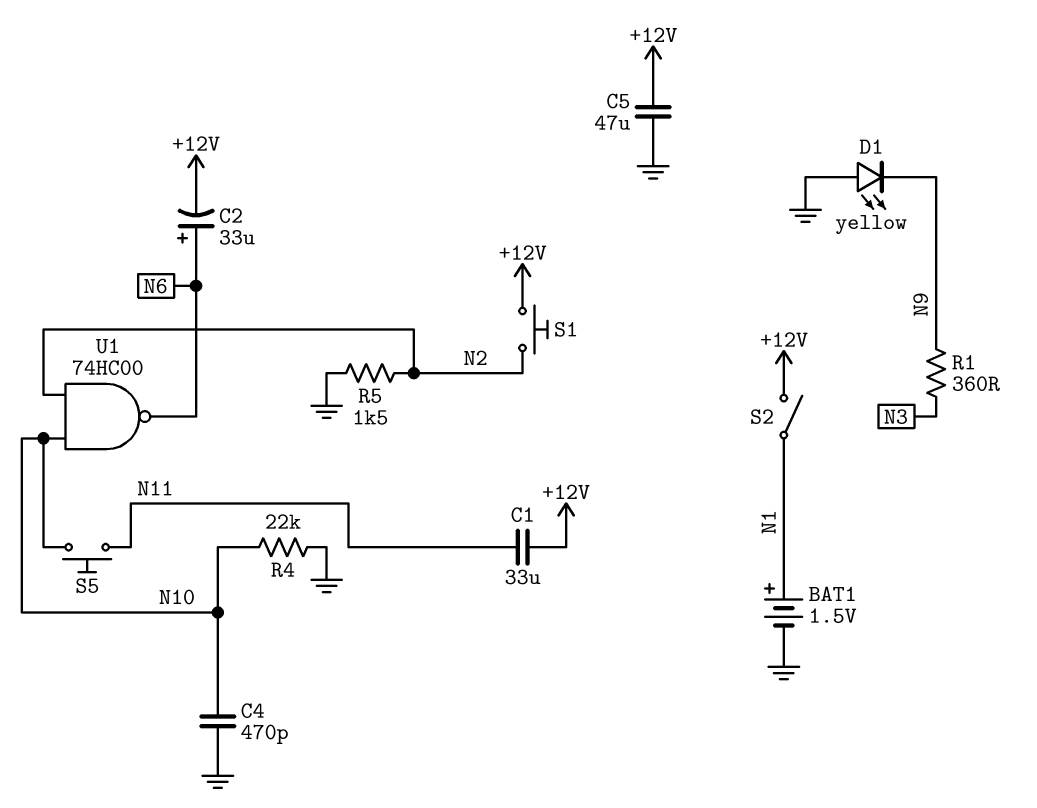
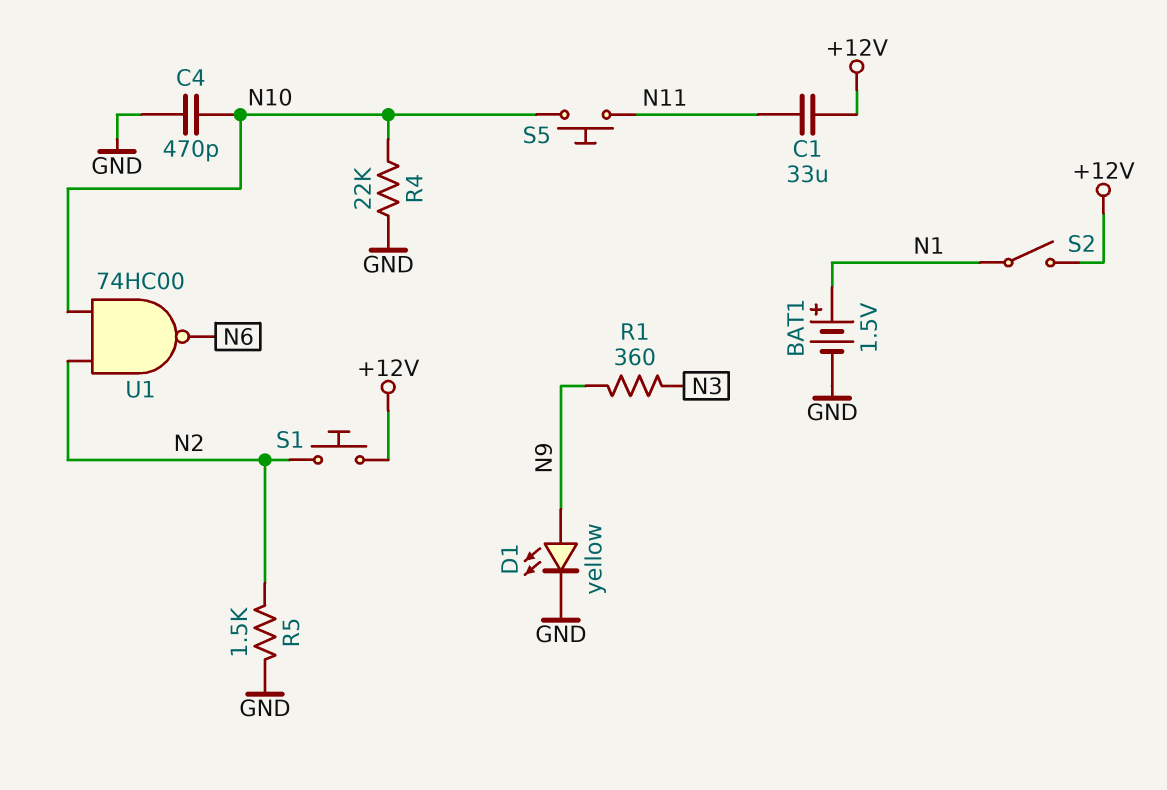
C2: 33uF (plus N6, minus +12V) -> none
C5: 47uF (+12V, GND) -> none
D1: LED yellow (A GND, K N9) -> LED yellow (A N9, K GND)

